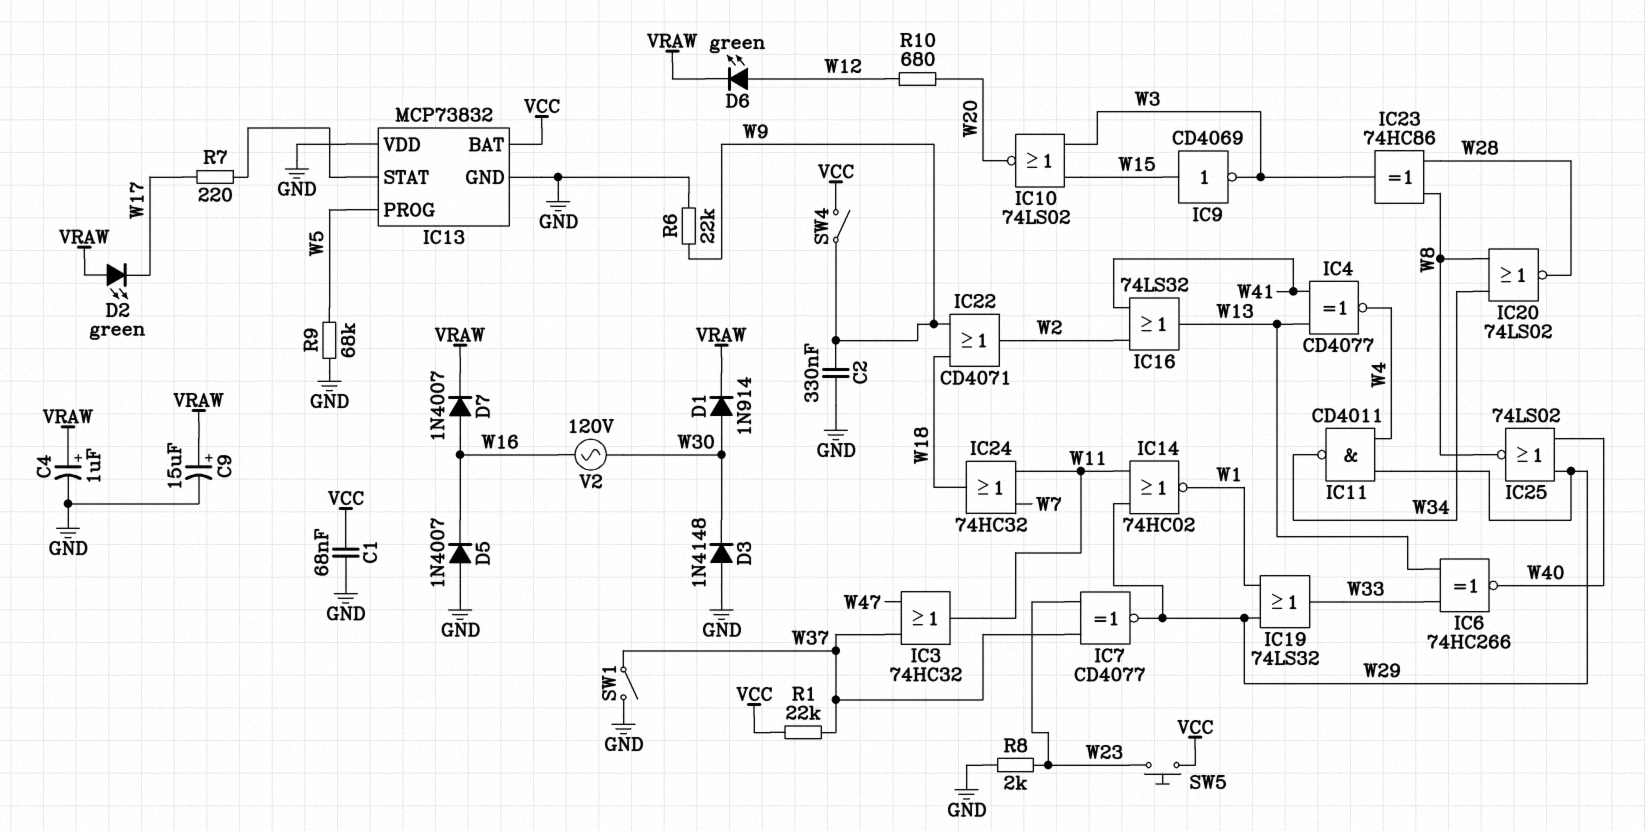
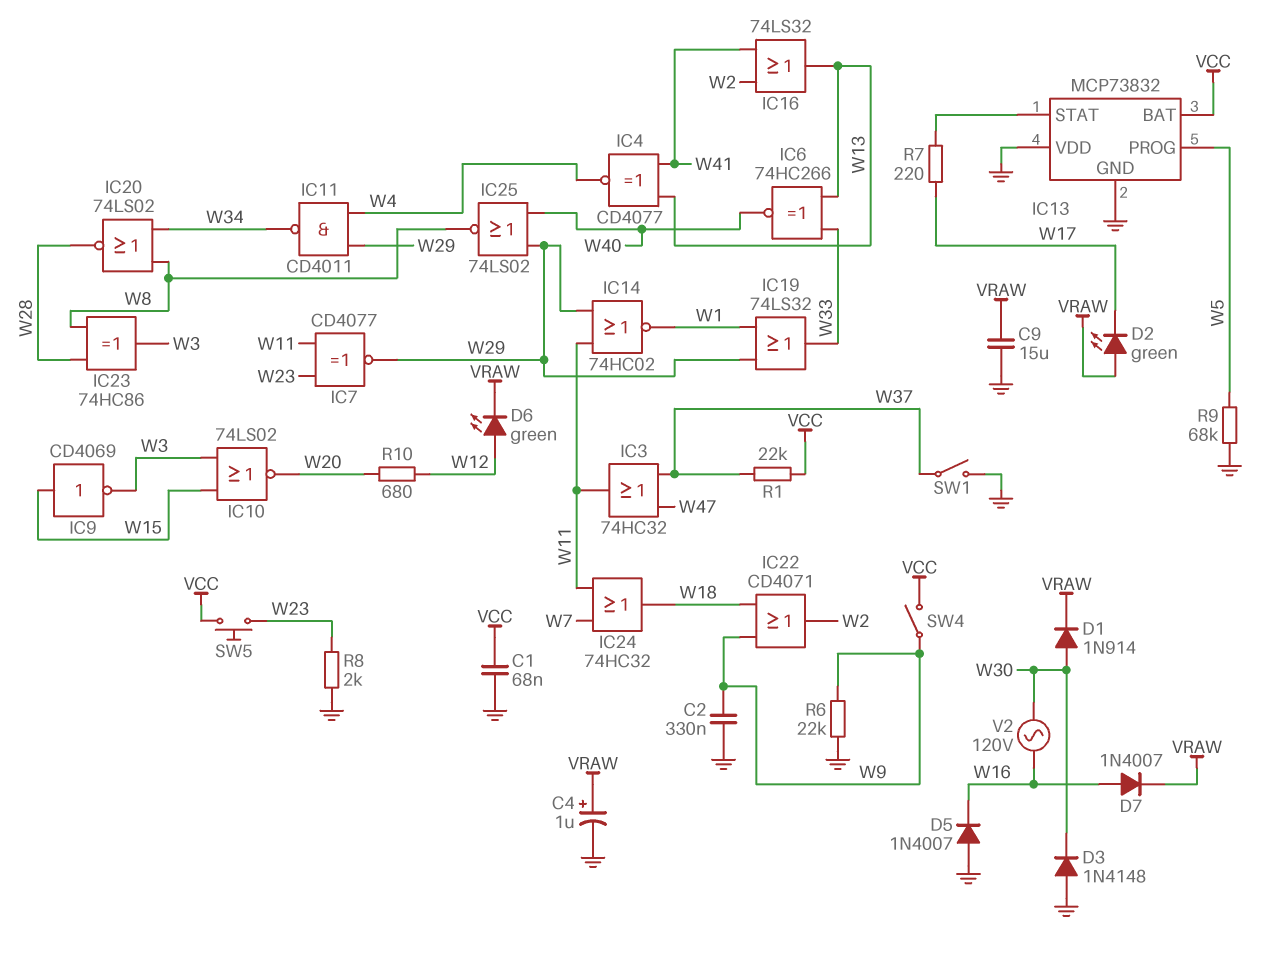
C9: 15uF (plus VRAW, minus GND) -> 15uF (GND, VRAW)
IC7: XNOR CD4077 (in W23, in W37, out W29) -> XNOR CD4077 (in W11, in W23, out W29)

